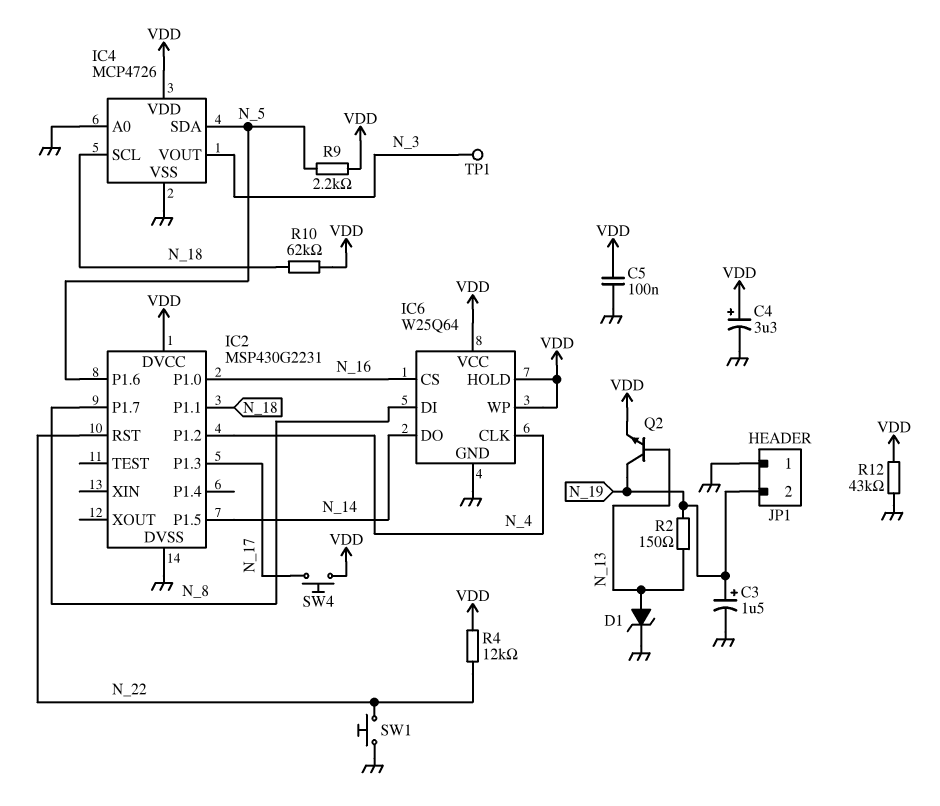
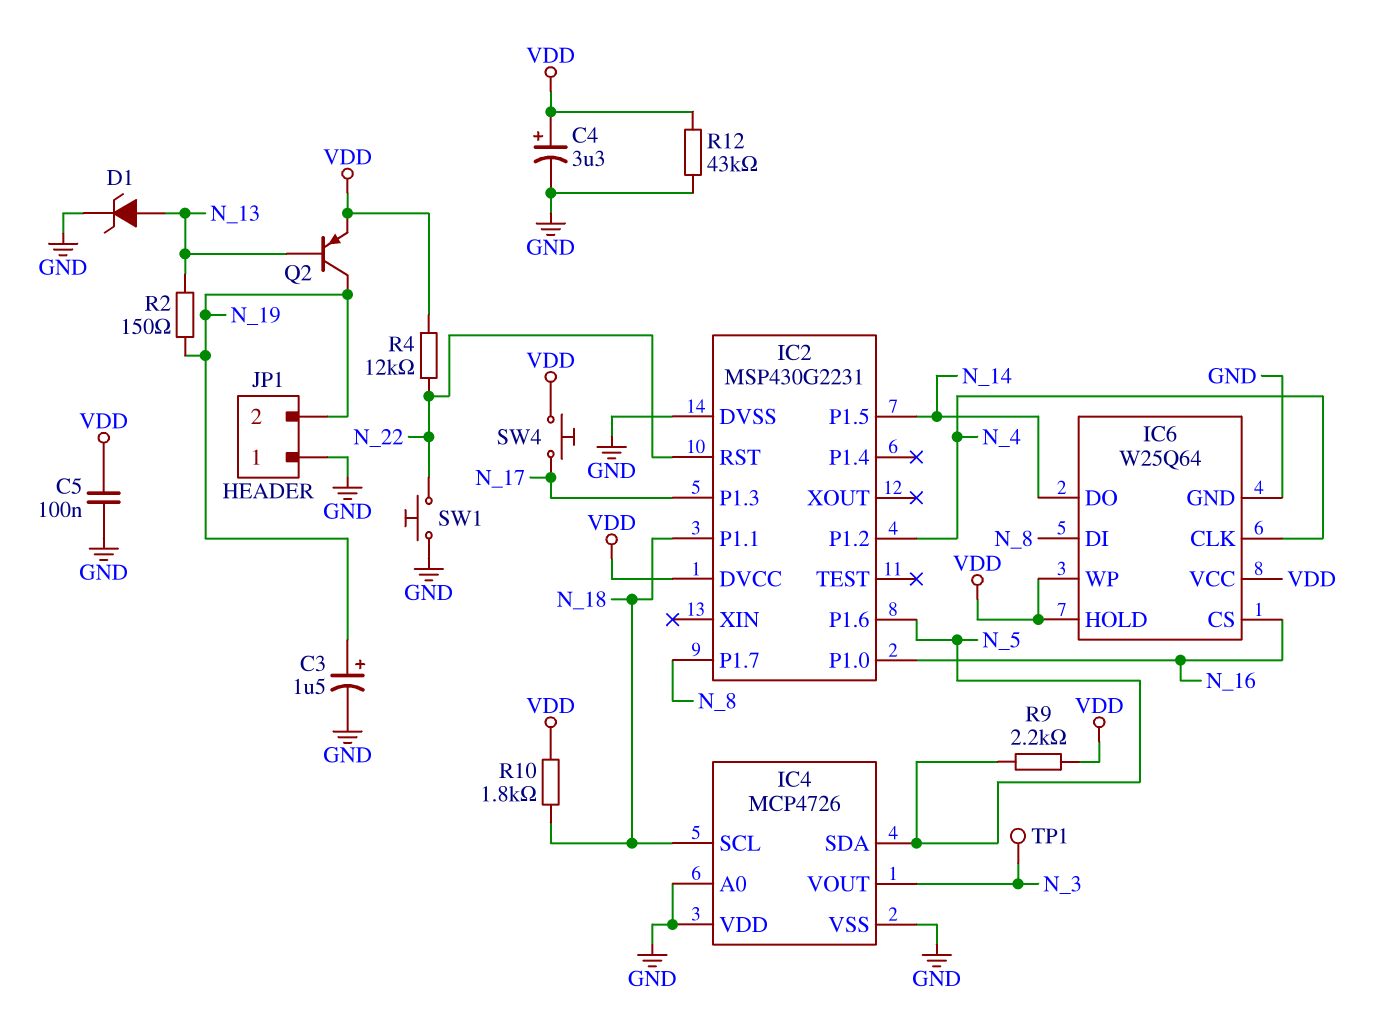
IC4 pin VDD: VDD -> GND
Q2: NPN (B N_13, C N_19, E VDD) -> PNP (B N_13, C N_19, E VDD)
R10: 62k (N_18, VDD) -> 1.8k (N_18, VDD)

